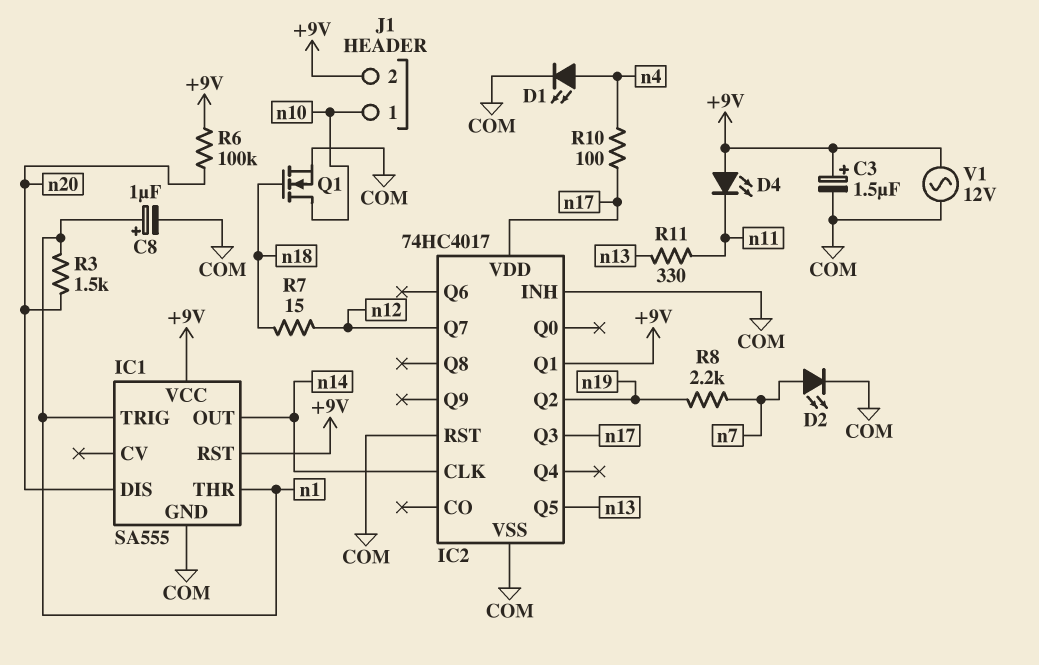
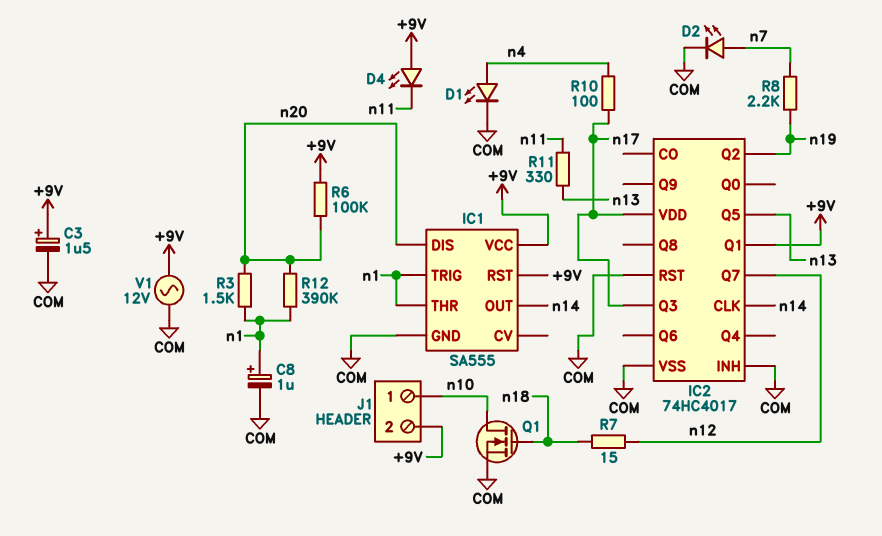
R12: none -> 390k (n1, n20)

